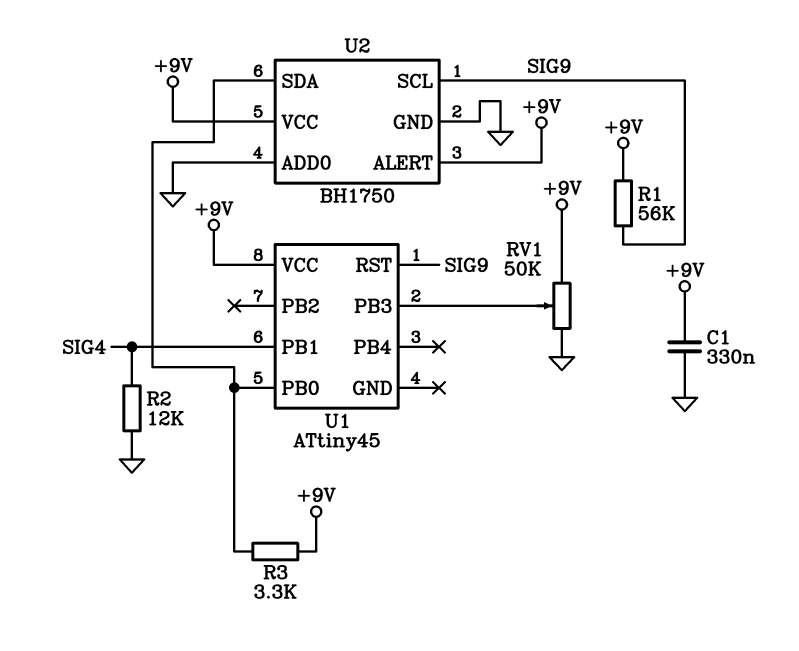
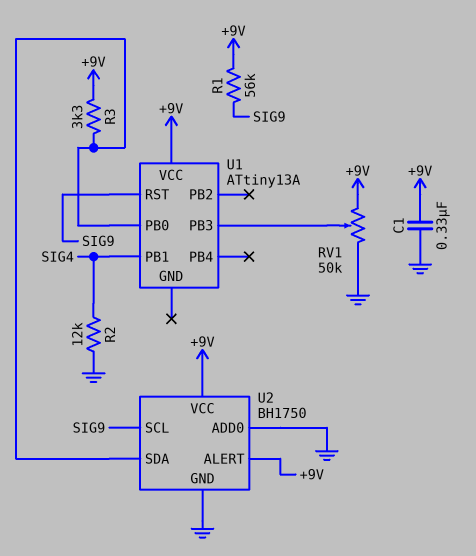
U1: ATtiny45 -> ATtiny13A

